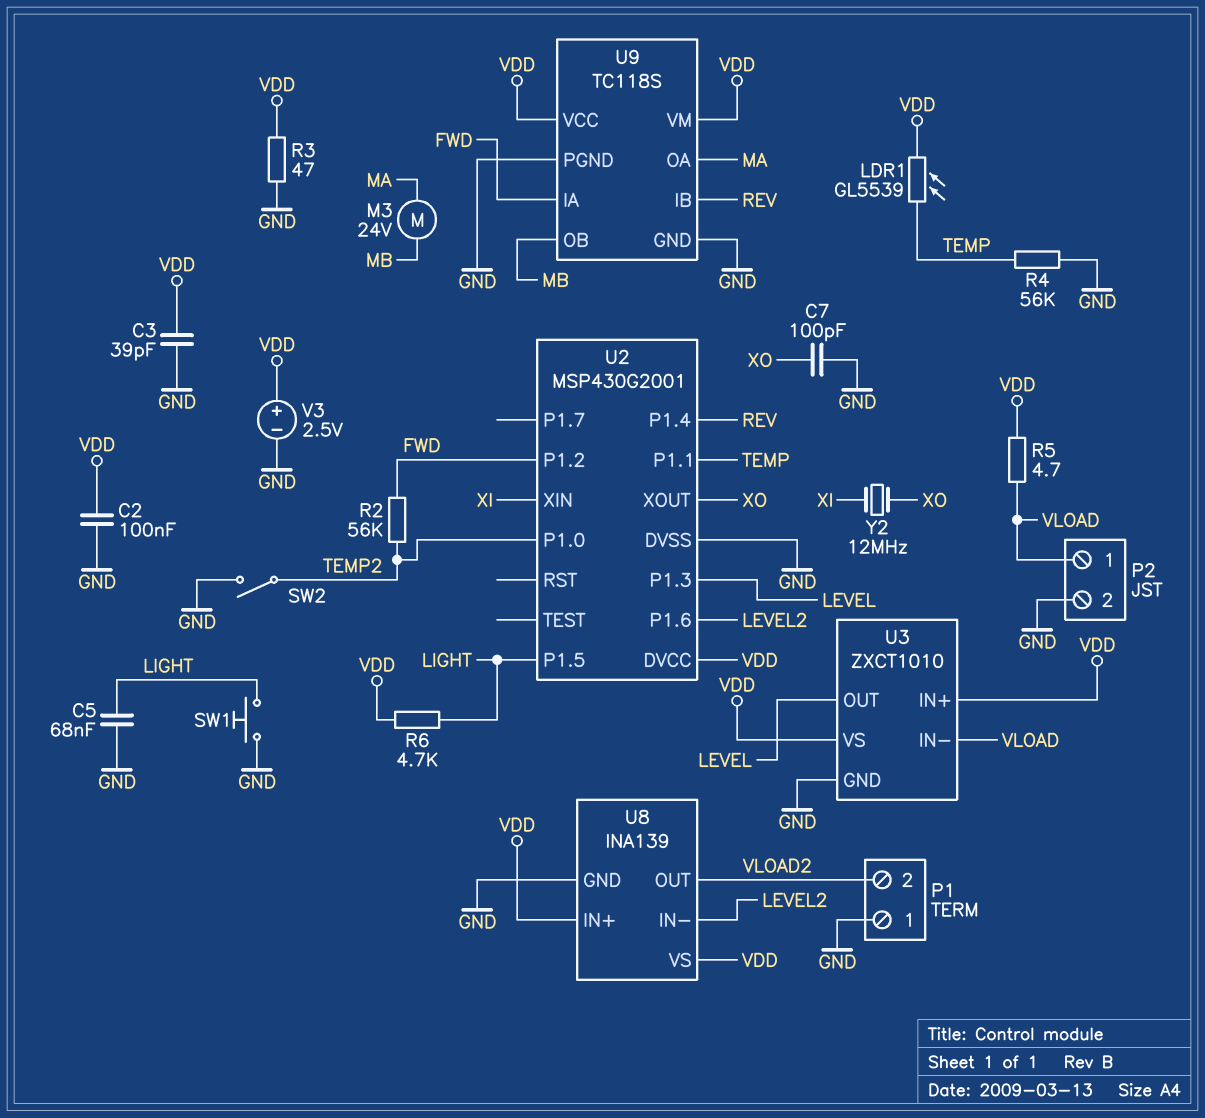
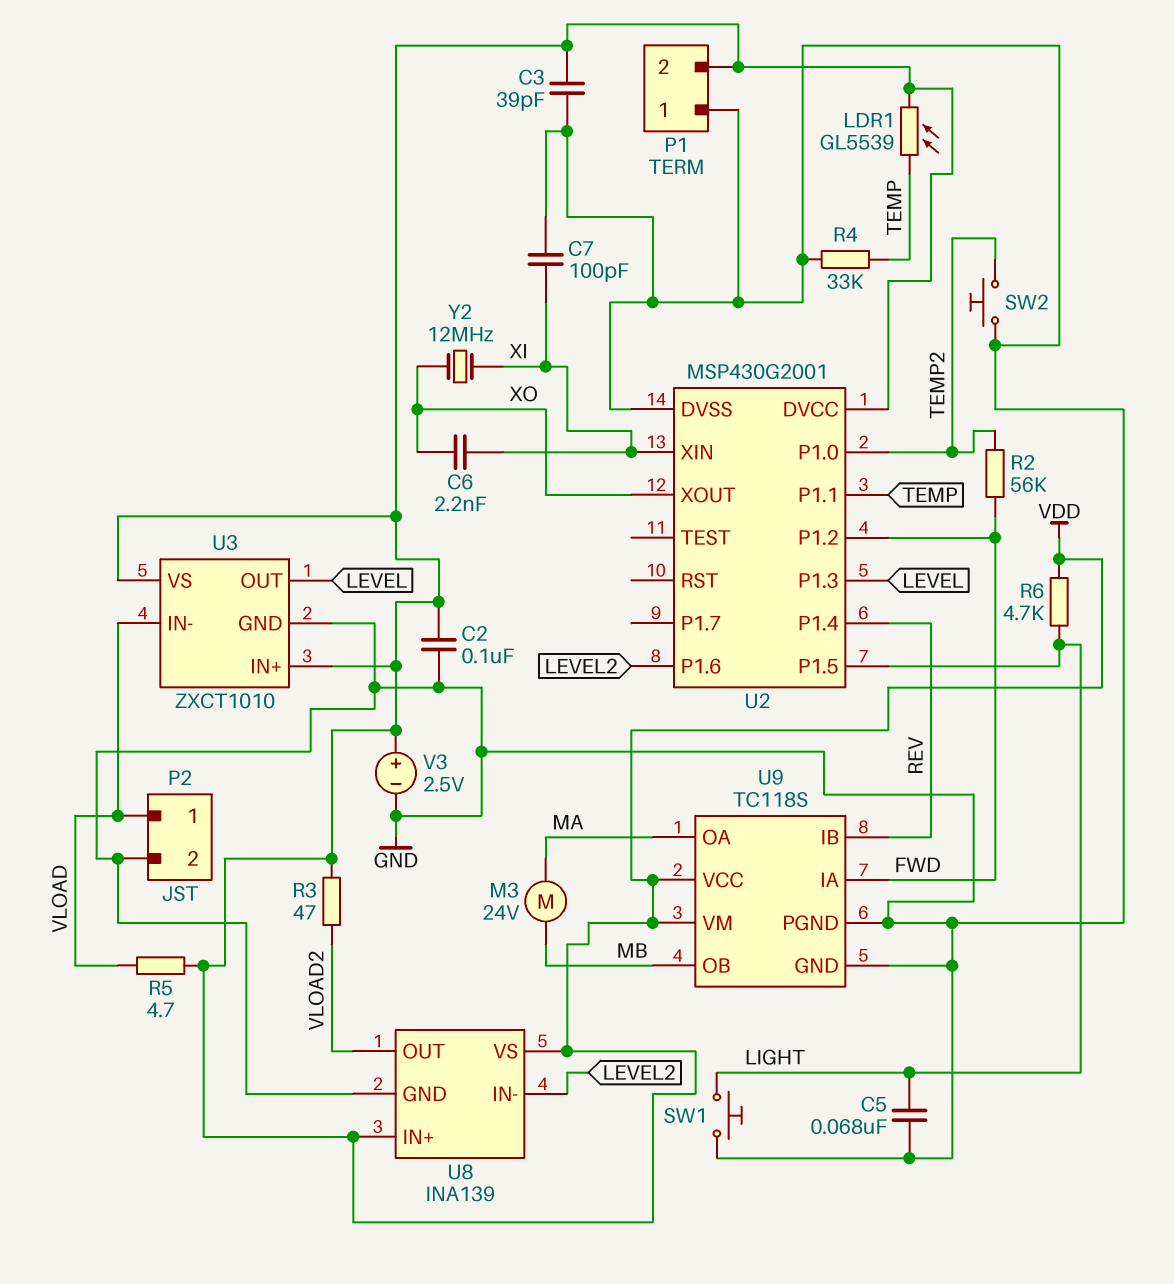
C6: none -> 2.2nF (XI, XO)
C7: 100pF (GND, XO) -> 100pF (GND, XI)
P1 pin 2: VLOAD2 -> VDD
R3: 47 (GND, VDD) -> 47 (VDD, VLOAD2)
R4: 56k (GND, TEMP) -> 33k (GND, TEMP)
SW2: switch (GND, TEMP2) -> button (GND, TEMP2)

